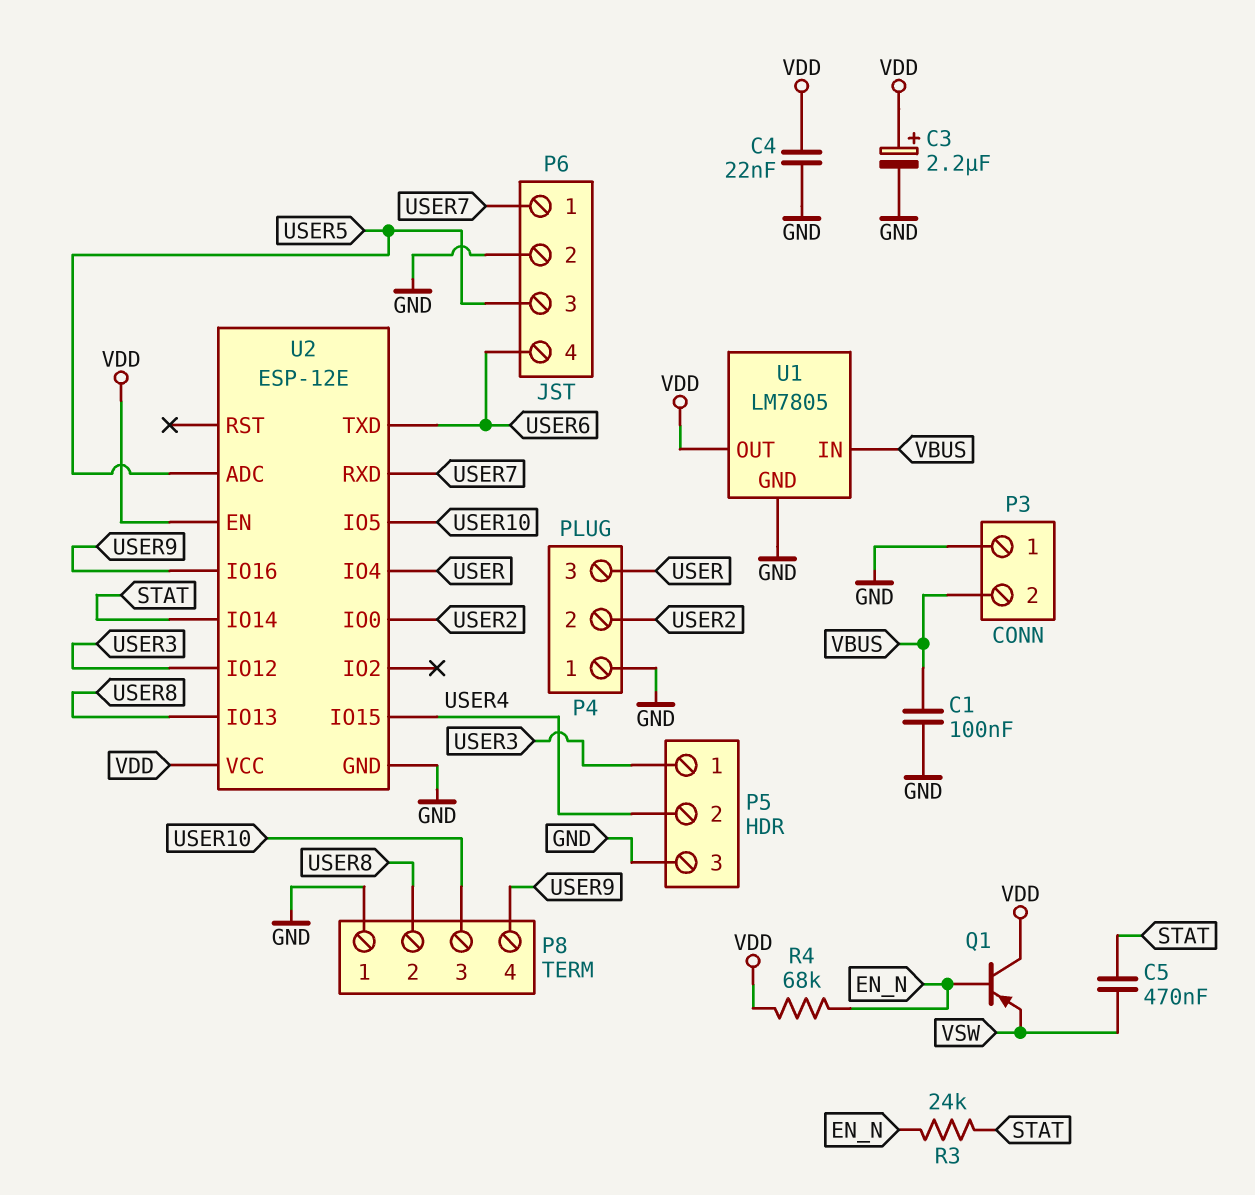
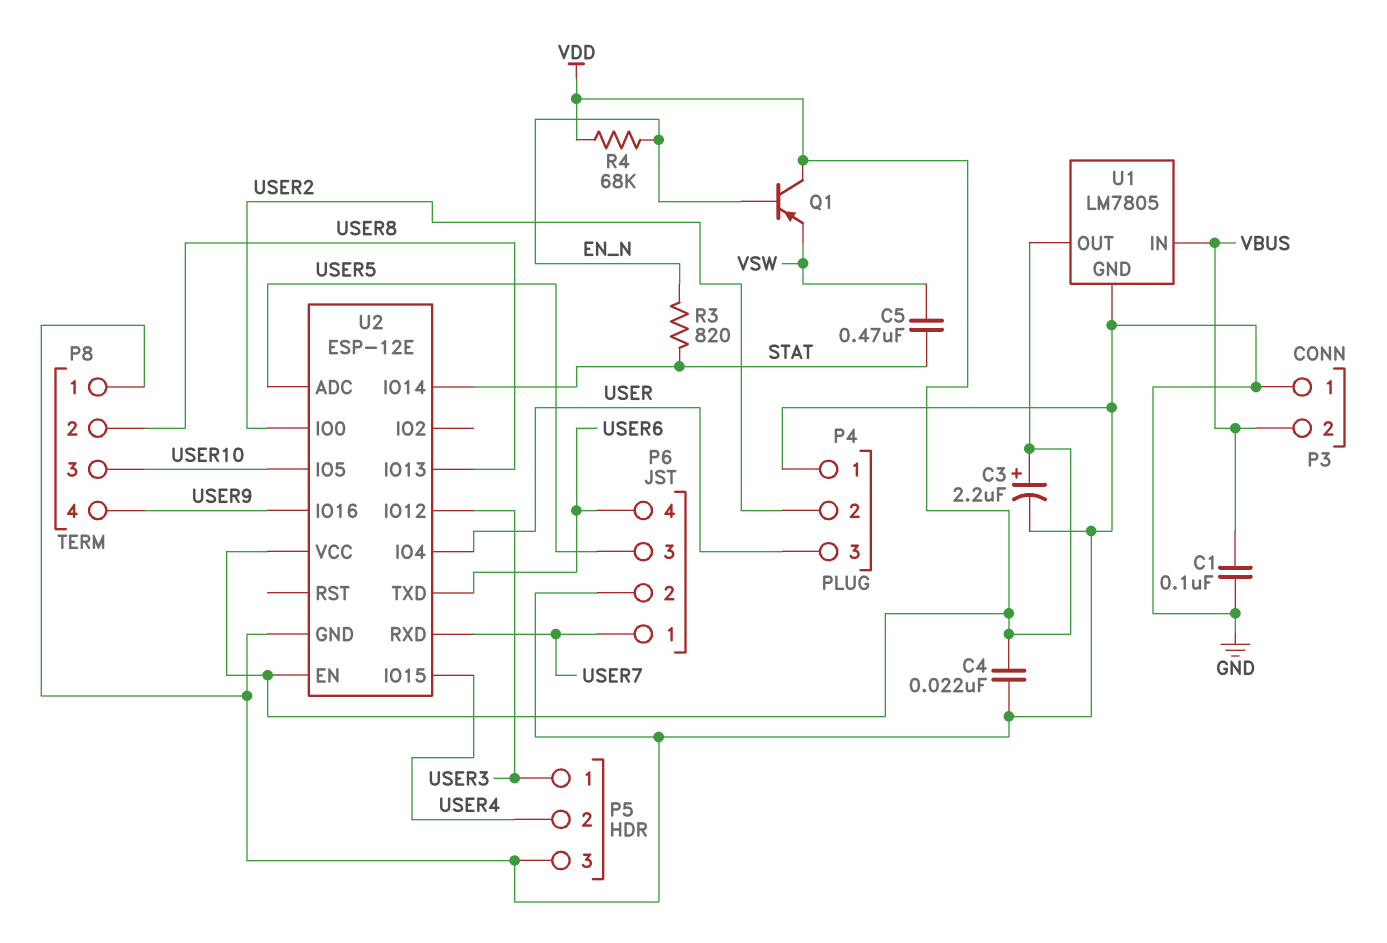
R3: 24k (EN_N, STAT) -> 820 (EN_N, STAT)

